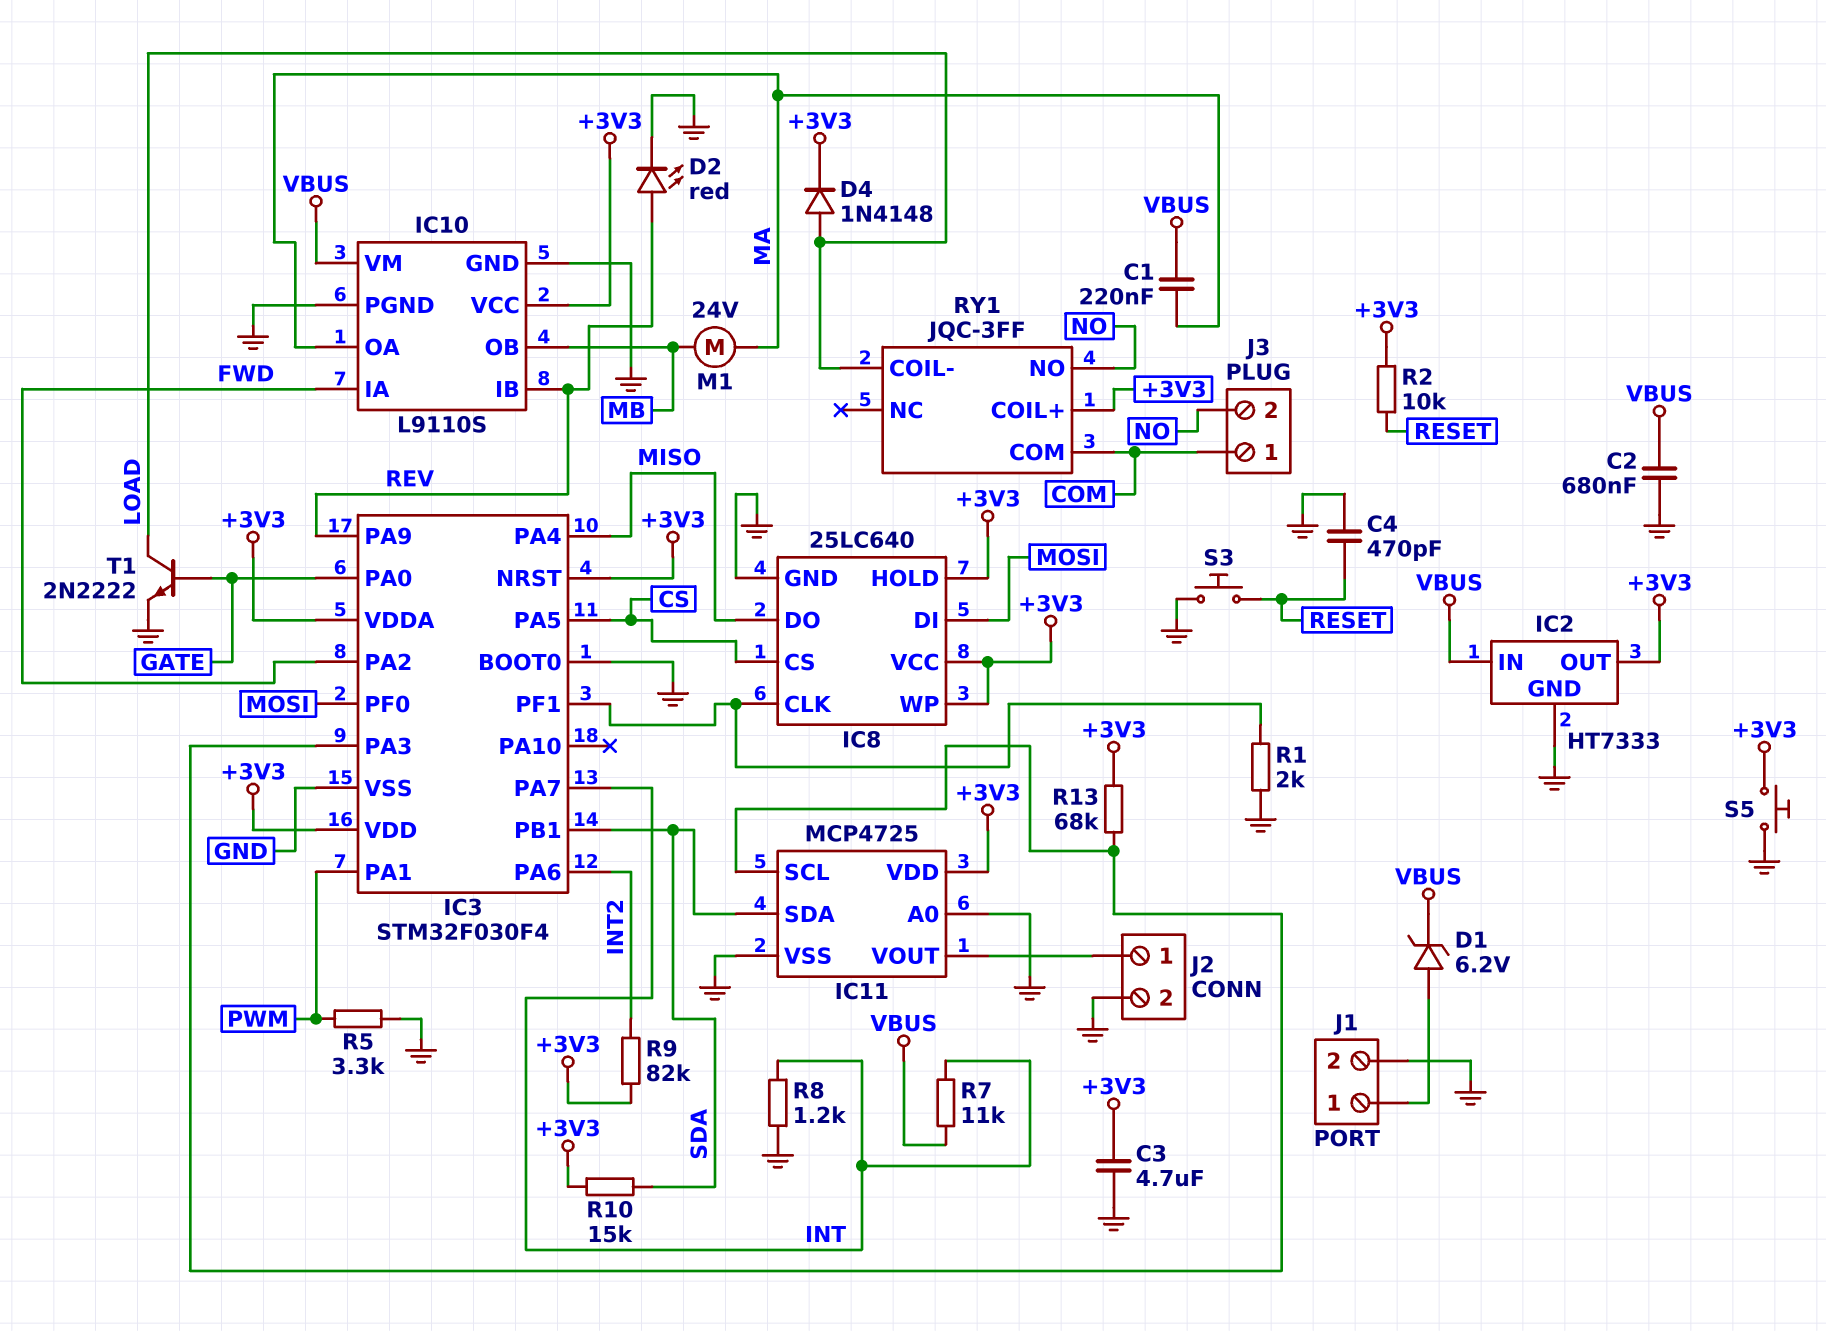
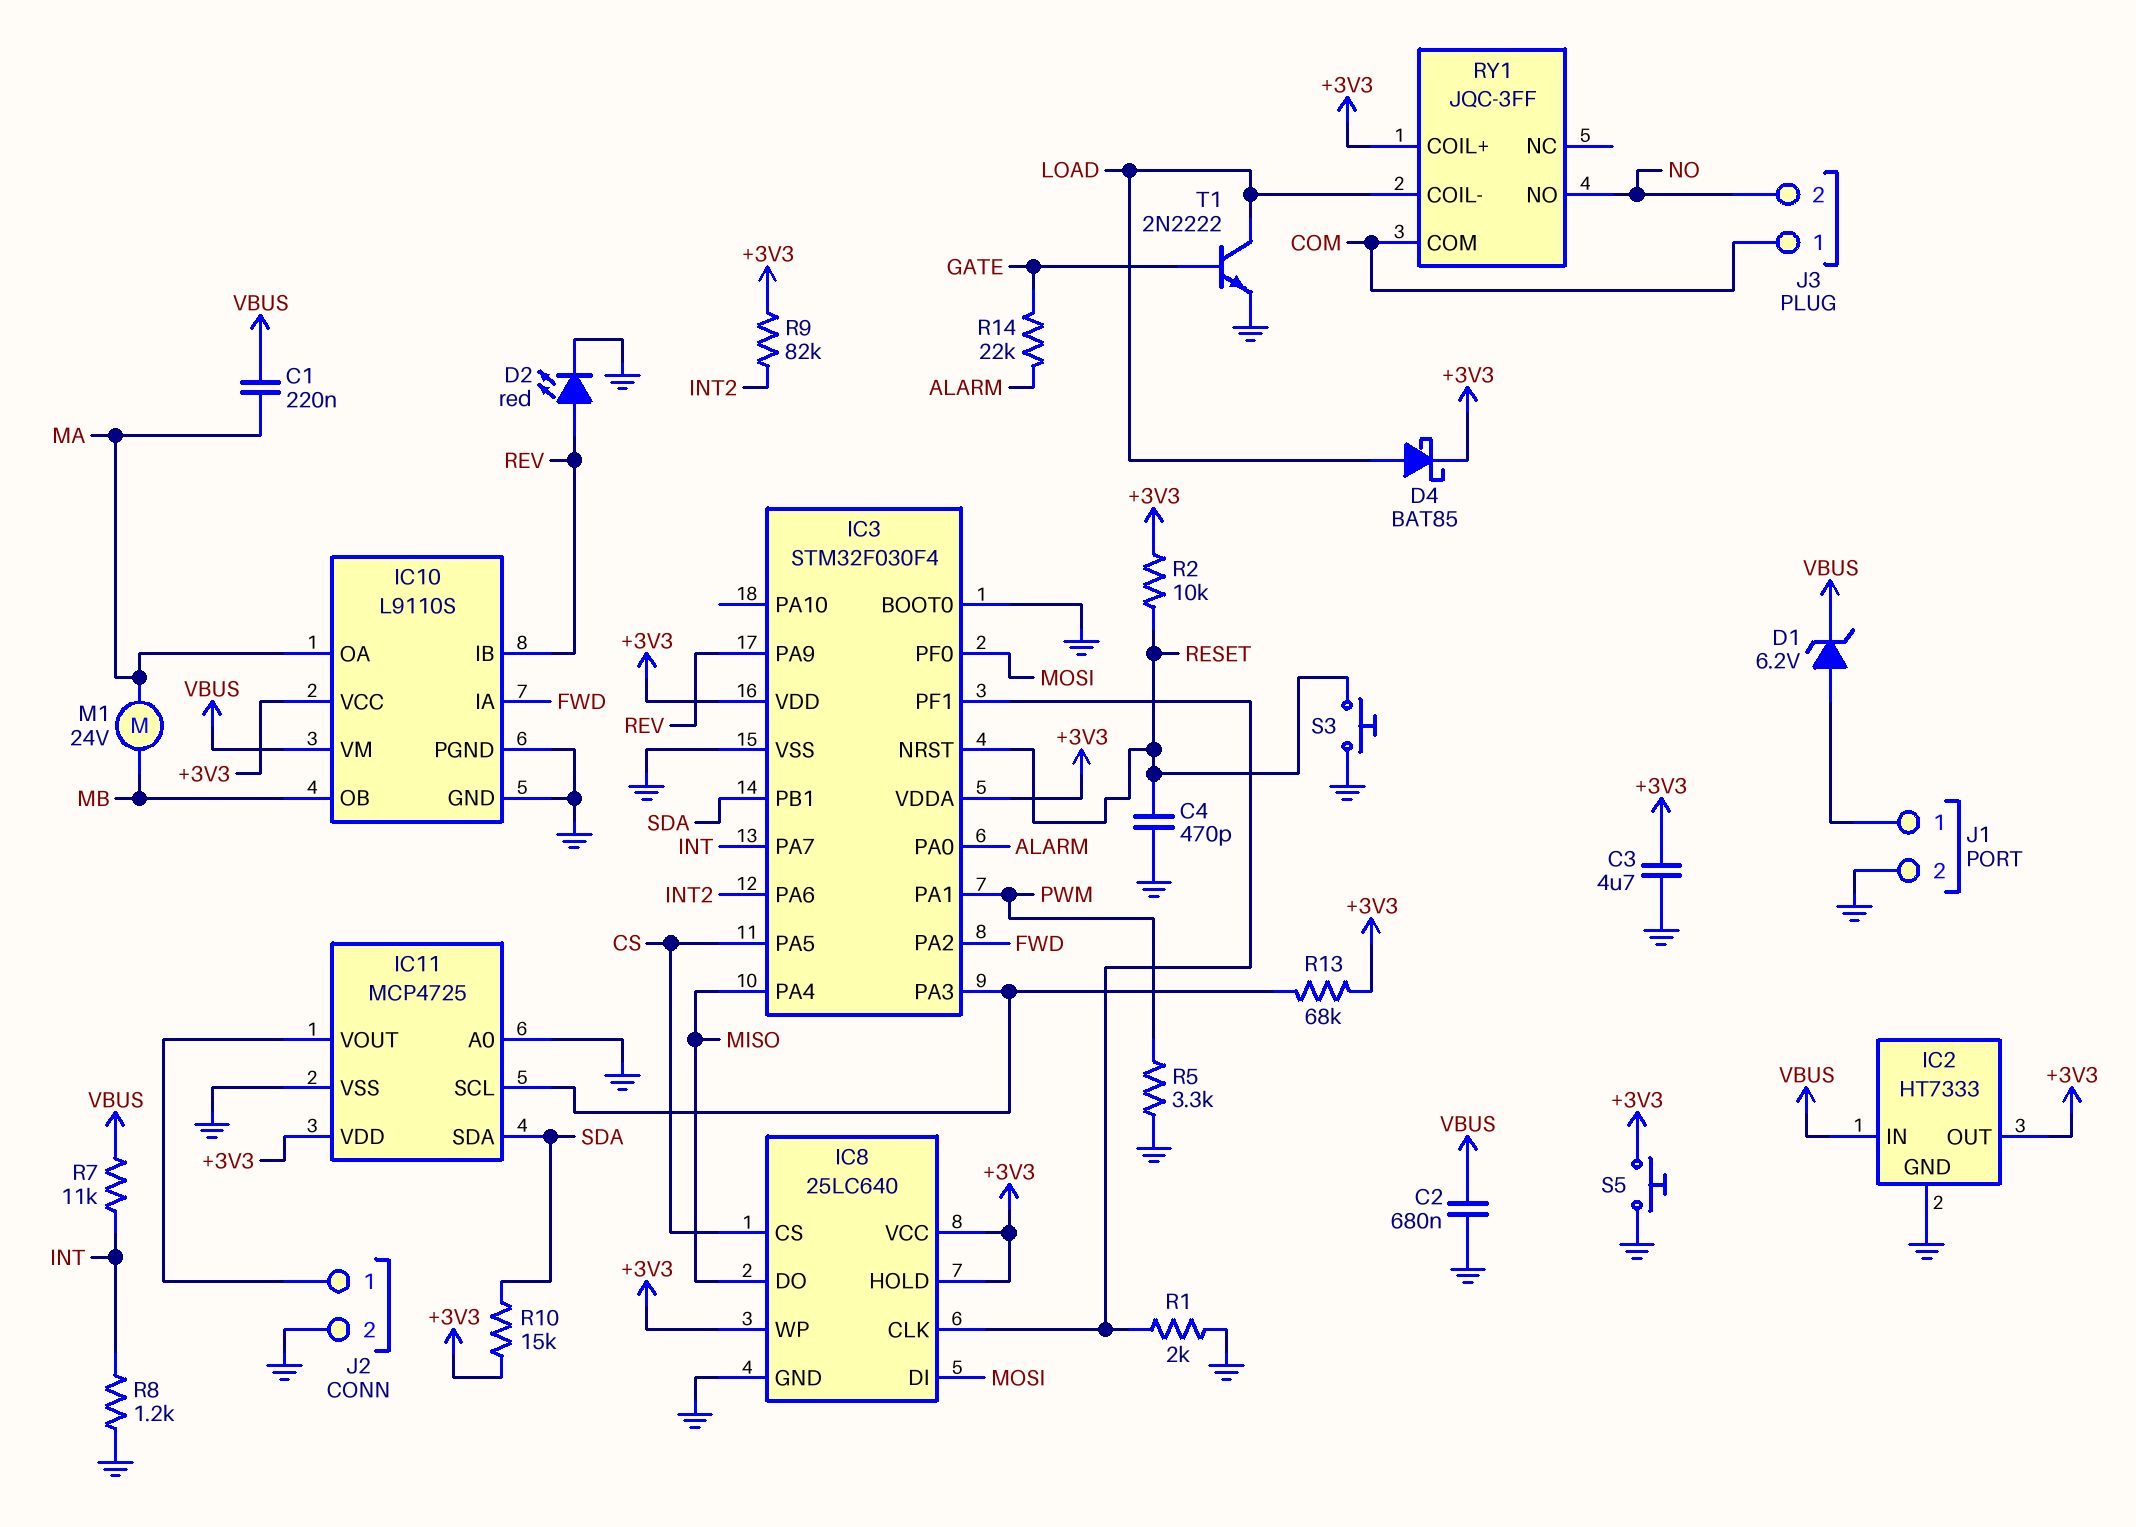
D4: diode 1N4148 (A LOAD, K +3V3) -> schottky BAT85 (A LOAD, K +3V3)
IC3 pin NRST: +3V3 -> RESET
IC3 pin PA0: GATE -> ALARM
R14: none -> 22k (ALARM, GATE)

